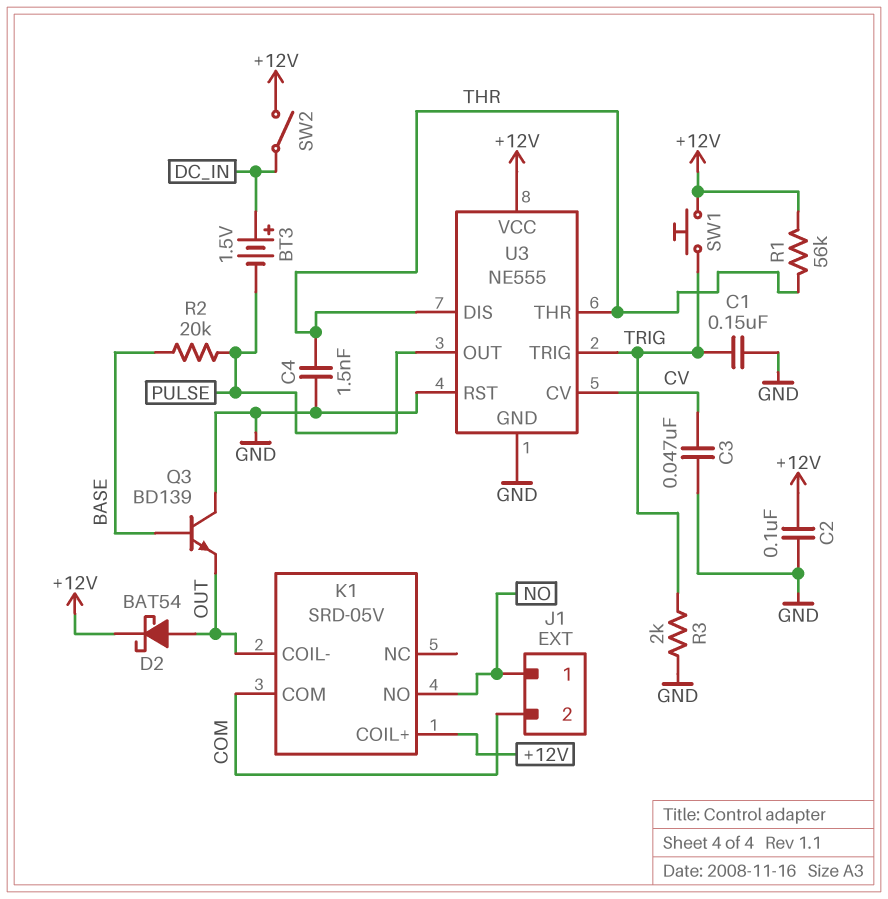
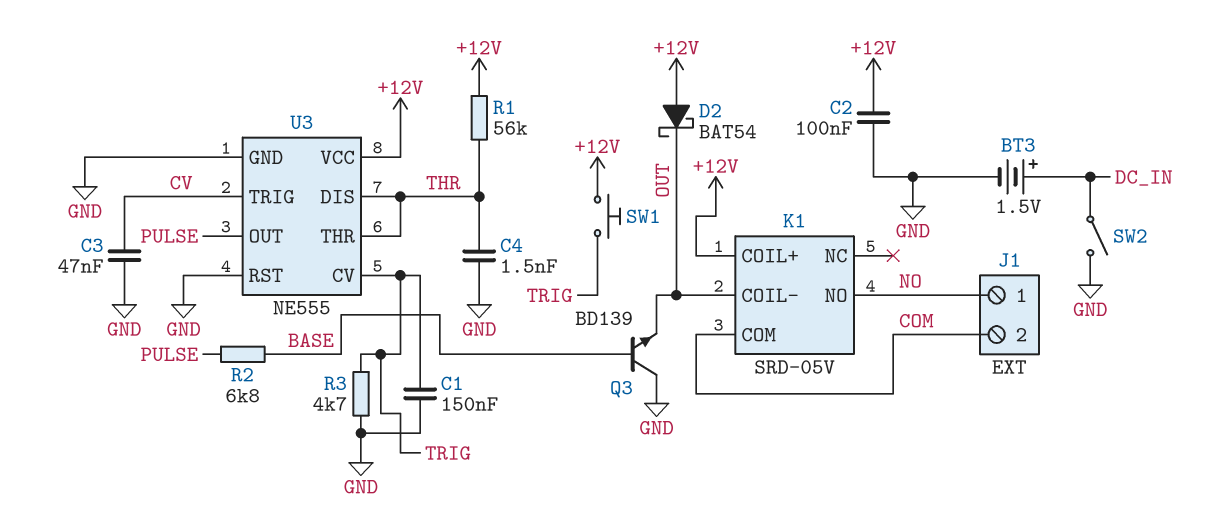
BT3: 1.5V (plus DC_IN, minus PULSE) -> 1.5V (plus DC_IN, minus GND)
D2: schottky BAT54 (A OUT, K +12V) -> schottky BAT54 (A +12V, K OUT)
R2: 20k (BASE, PULSE) -> 6.8k (BASE, PULSE)
R3: 2k (GND, TRIG) -> 4.7k (GND, TRIG)
SW2: switch (+12V, DC_IN) -> switch (DC_IN, GND)
U3 pin CV: CV -> TRIG
U3 pin TRIG: TRIG -> CV

